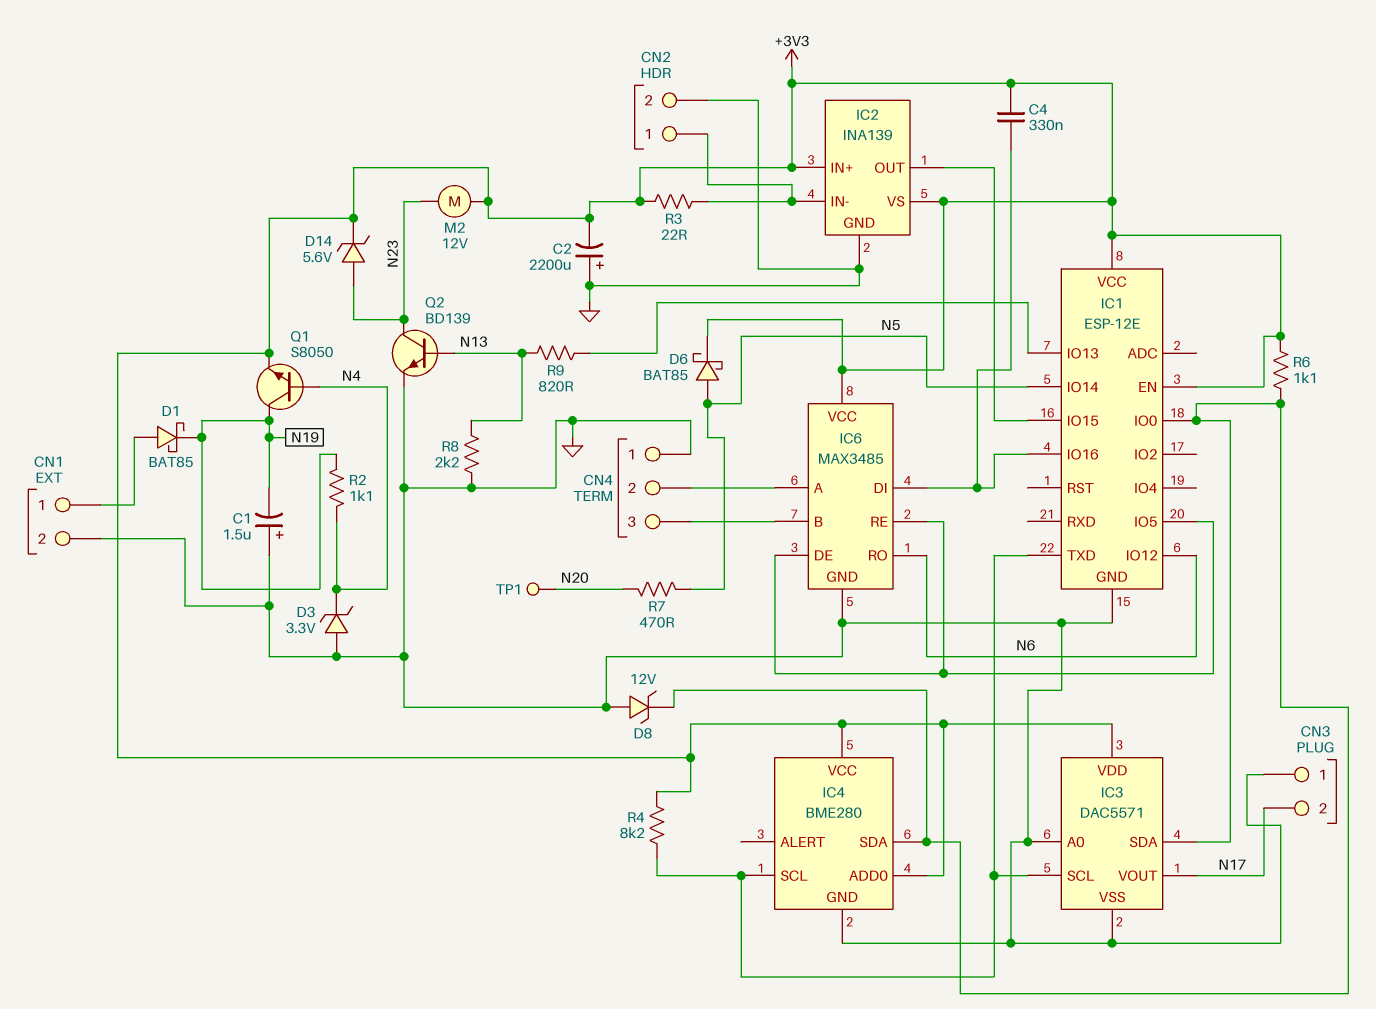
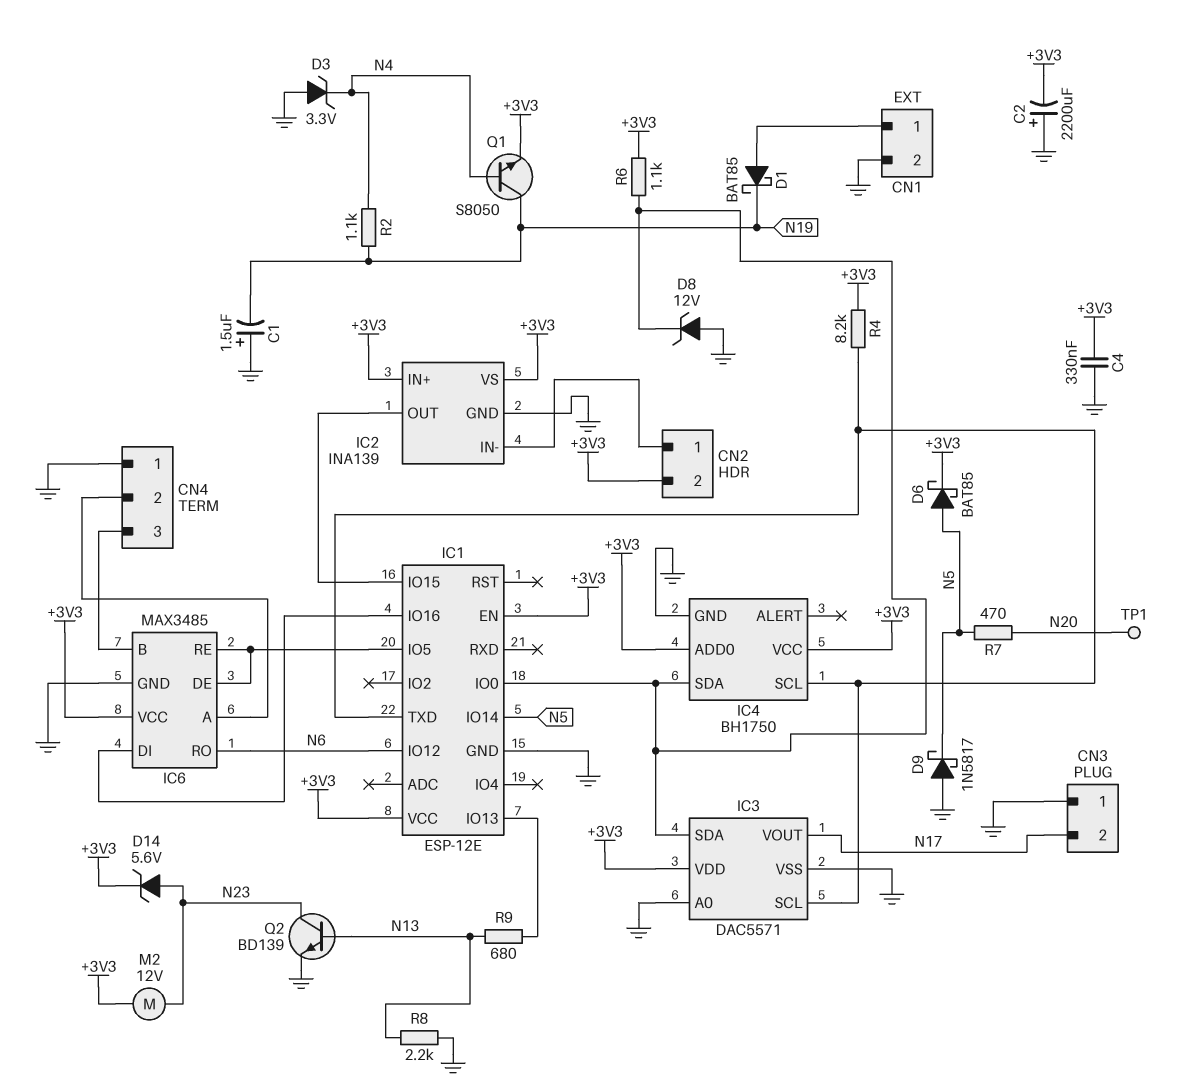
C4: 330nF (+3V3, IC1/IO16) -> 330nF (+3V3, GND)
CN2 pin 2: GND -> +3V3
D9: none -> schottky 1N5817 (A GND, K N5)
IC4: BME280 -> BH1750
R3: 22 (+3V3, CN2/1) -> none
R9: 820 (IC1/IO13, N13) -> 680 (IC1/IO13, N13)

